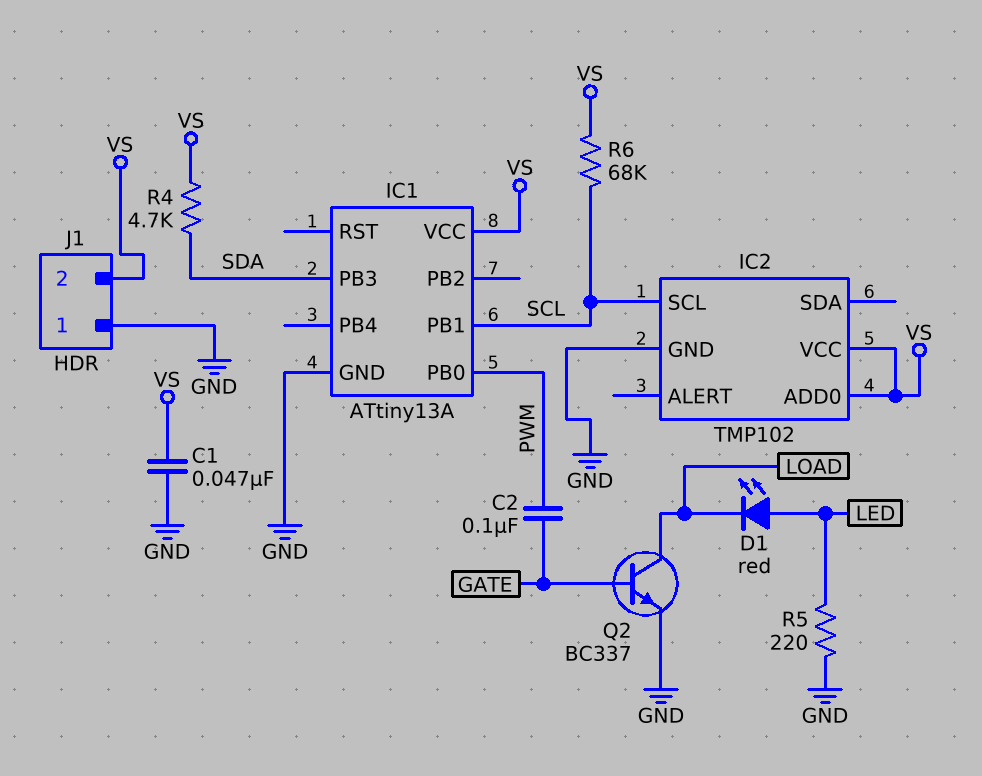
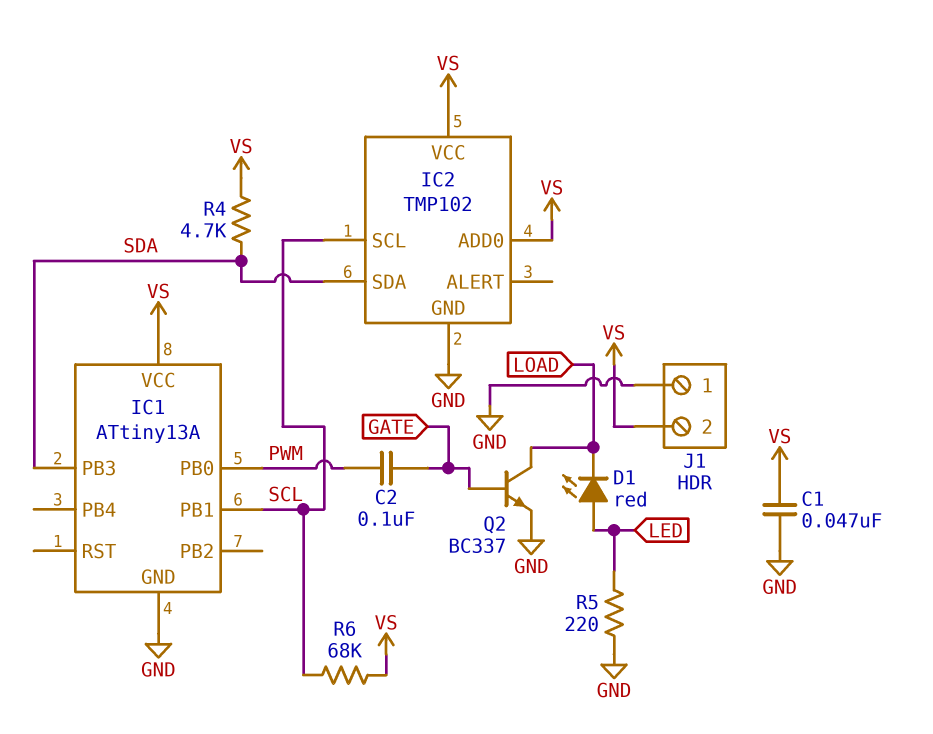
IC2 pin SDA: none -> SDA

